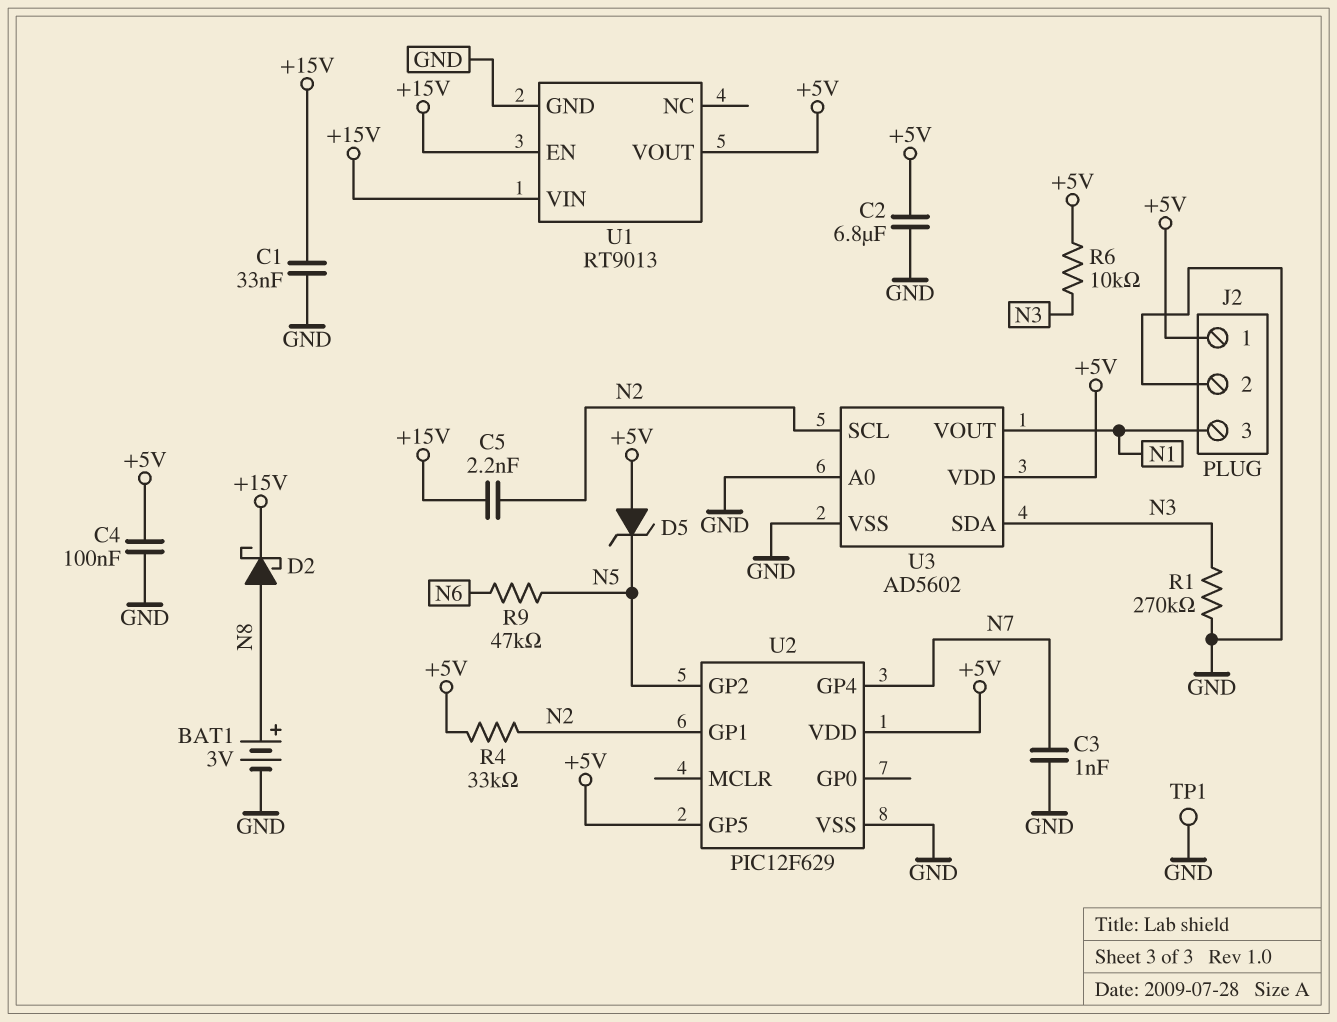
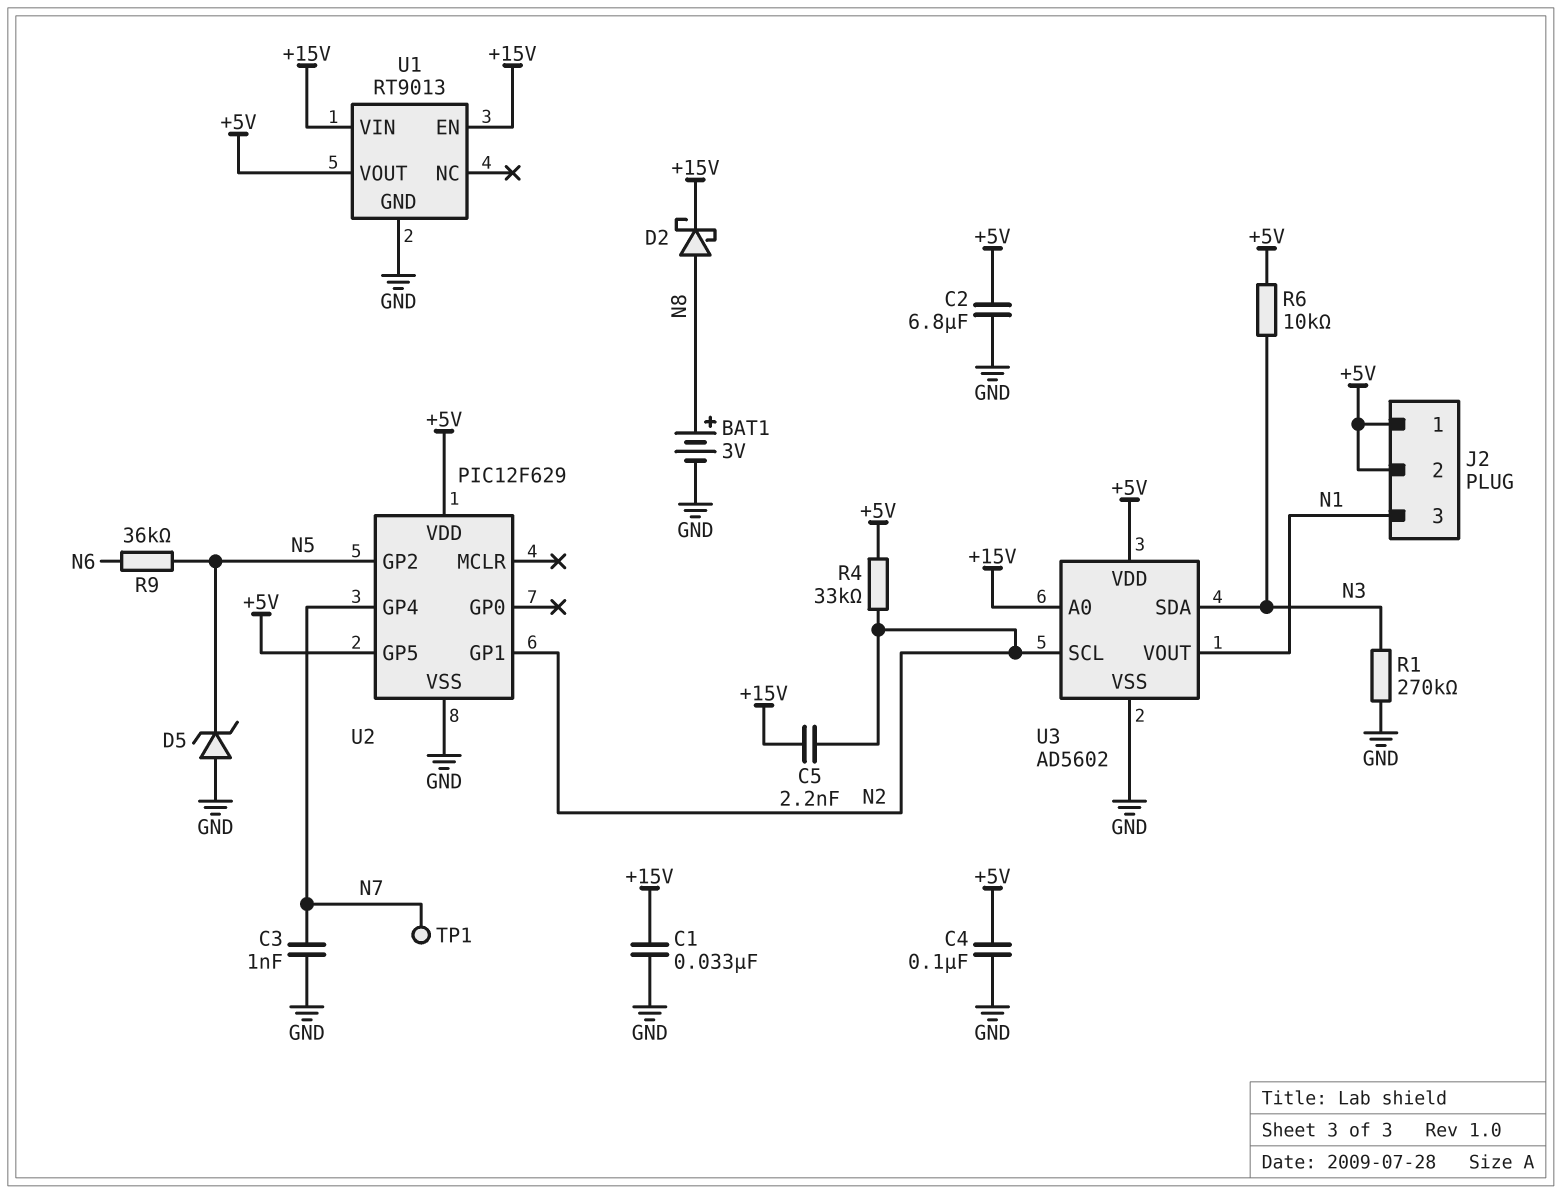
D5: zener (A +5V, K N5) -> zener (A GND, K N5)
J2 pin 2: GND -> +5V
R9: 47k (N5, N6) -> 36k (N5, N6)
TP1: test point (GND) -> test point (N7)
U3 pin A0: GND -> +15V

